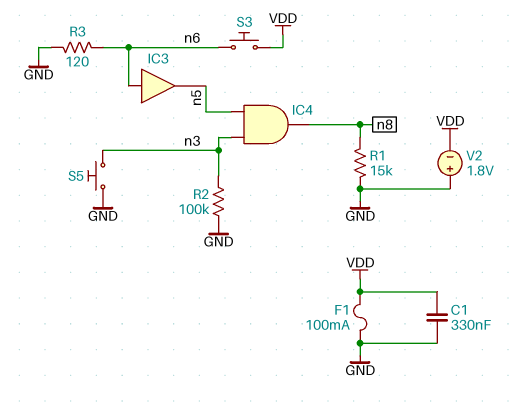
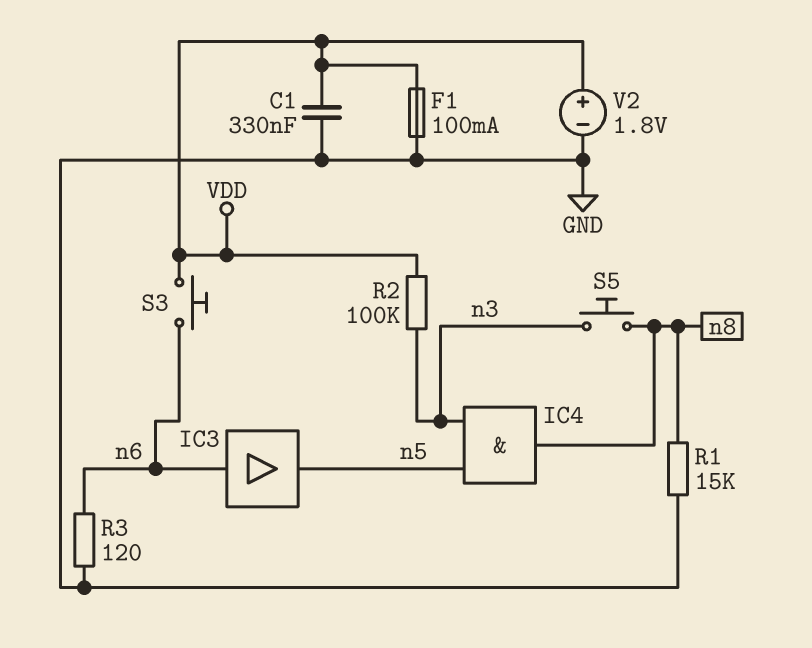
R2: 100k (GND, n3) -> 100k (VDD, n3)
S5: button (GND, n3) -> button (n3, n8)
V2: 1.8V (plus GND, minus VDD) -> 1.8V (plus VDD, minus GND)

